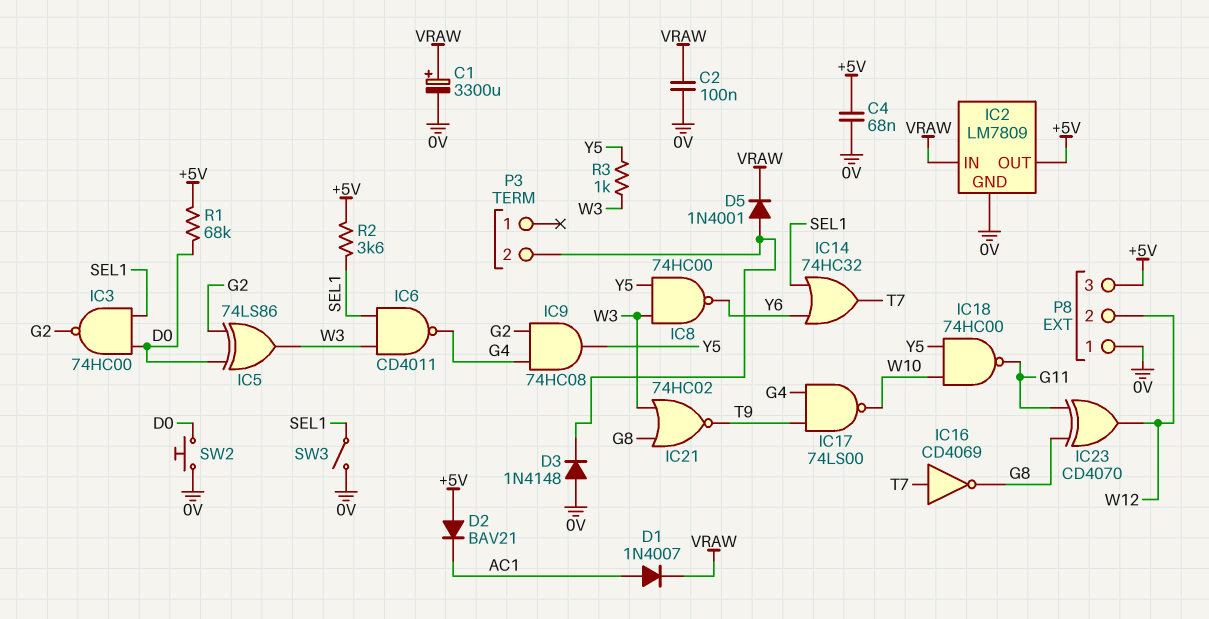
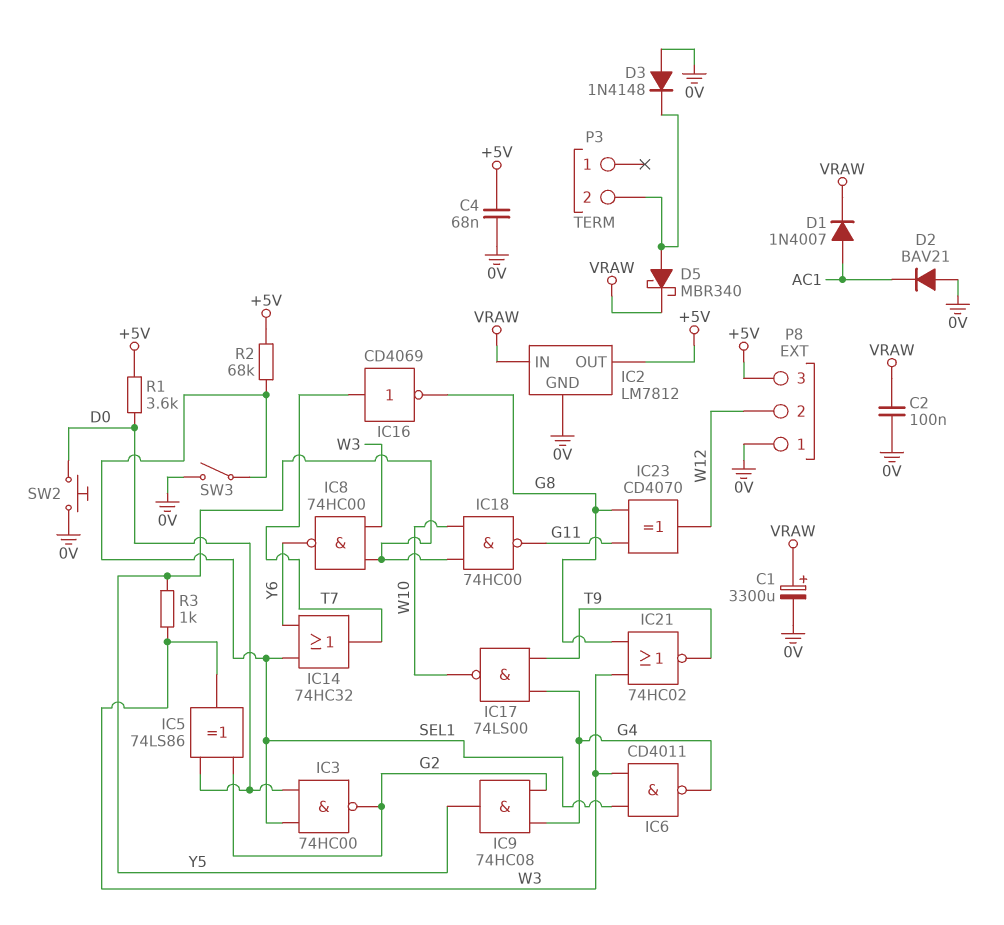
D2: diode BAV21 (A +5V, K AC1) -> diode BAV21 (A 0V, K AC1)
D5: diode 1N4001 (A P3/2, K VRAW) -> schottky MBR340 (A P3/2, K VRAW)
IC2: LM7809 -> LM7812
R1: 68k (+5V, D0) -> 3.6k (+5V, D0)
R2: 3.6k (+5V, SEL1) -> 68k (+5V, SEL1)

